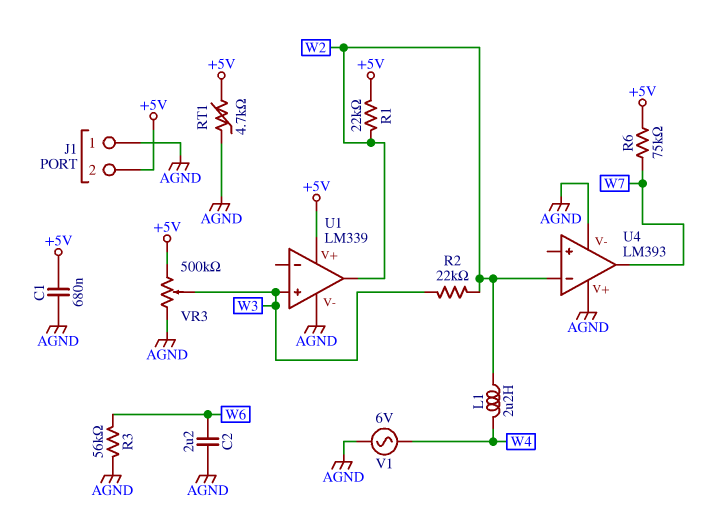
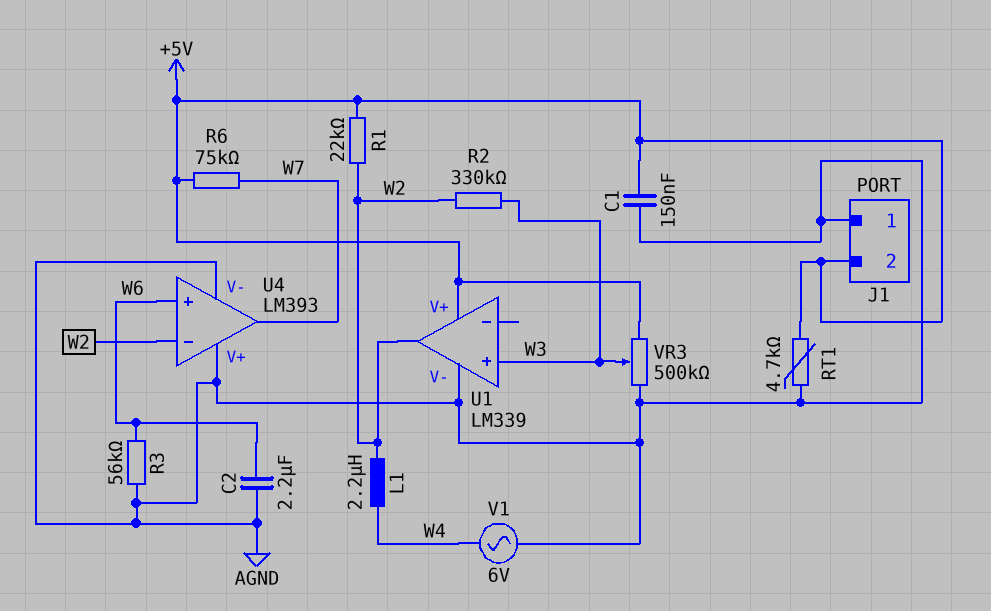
C1: 680nF (+5V, AGND) -> 150nF (+5V, AGND)
R2: 22k (W2, W3) -> 330k (W2, W3)
U4 pin in+: none -> W6

